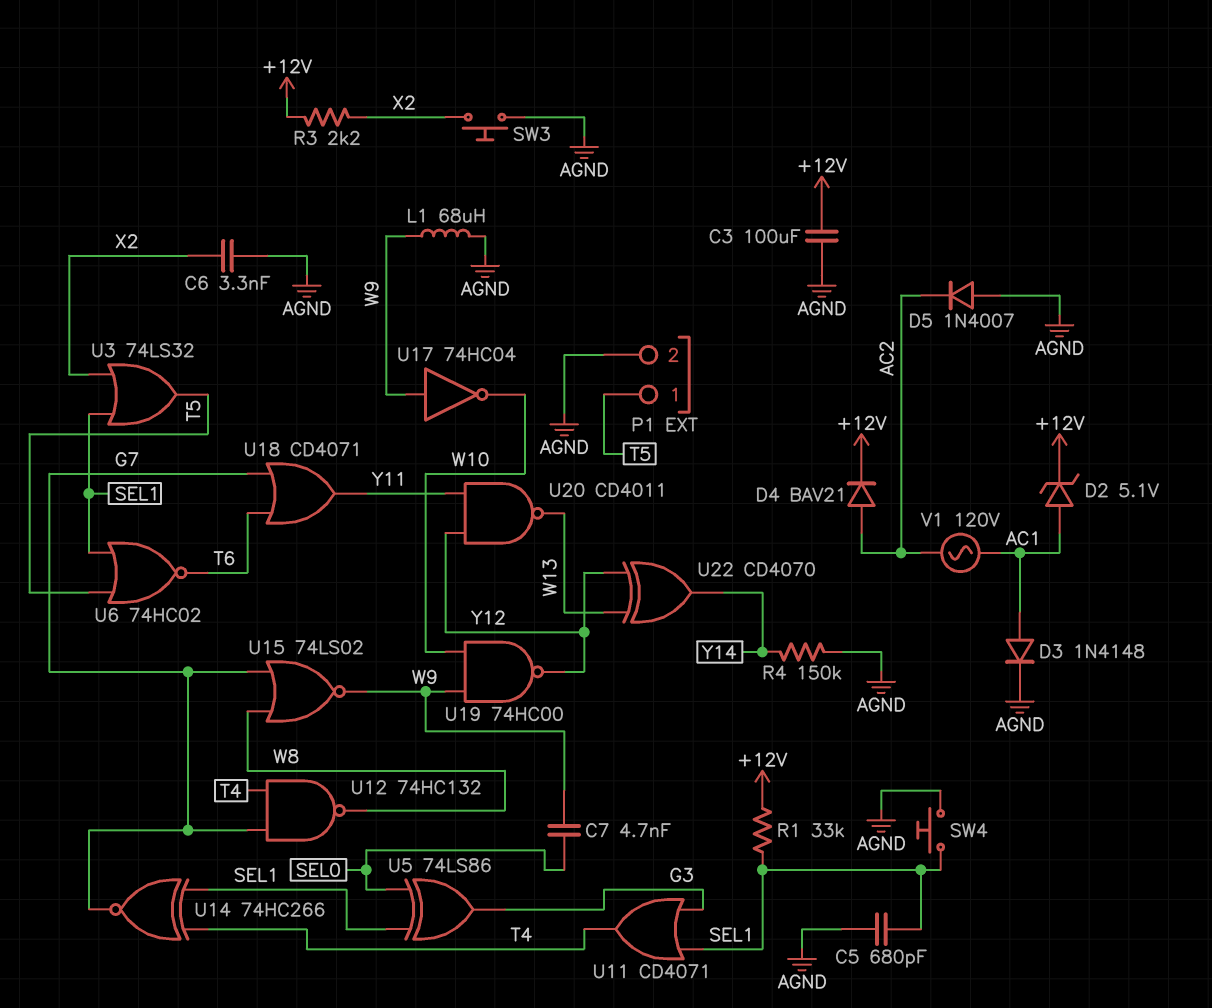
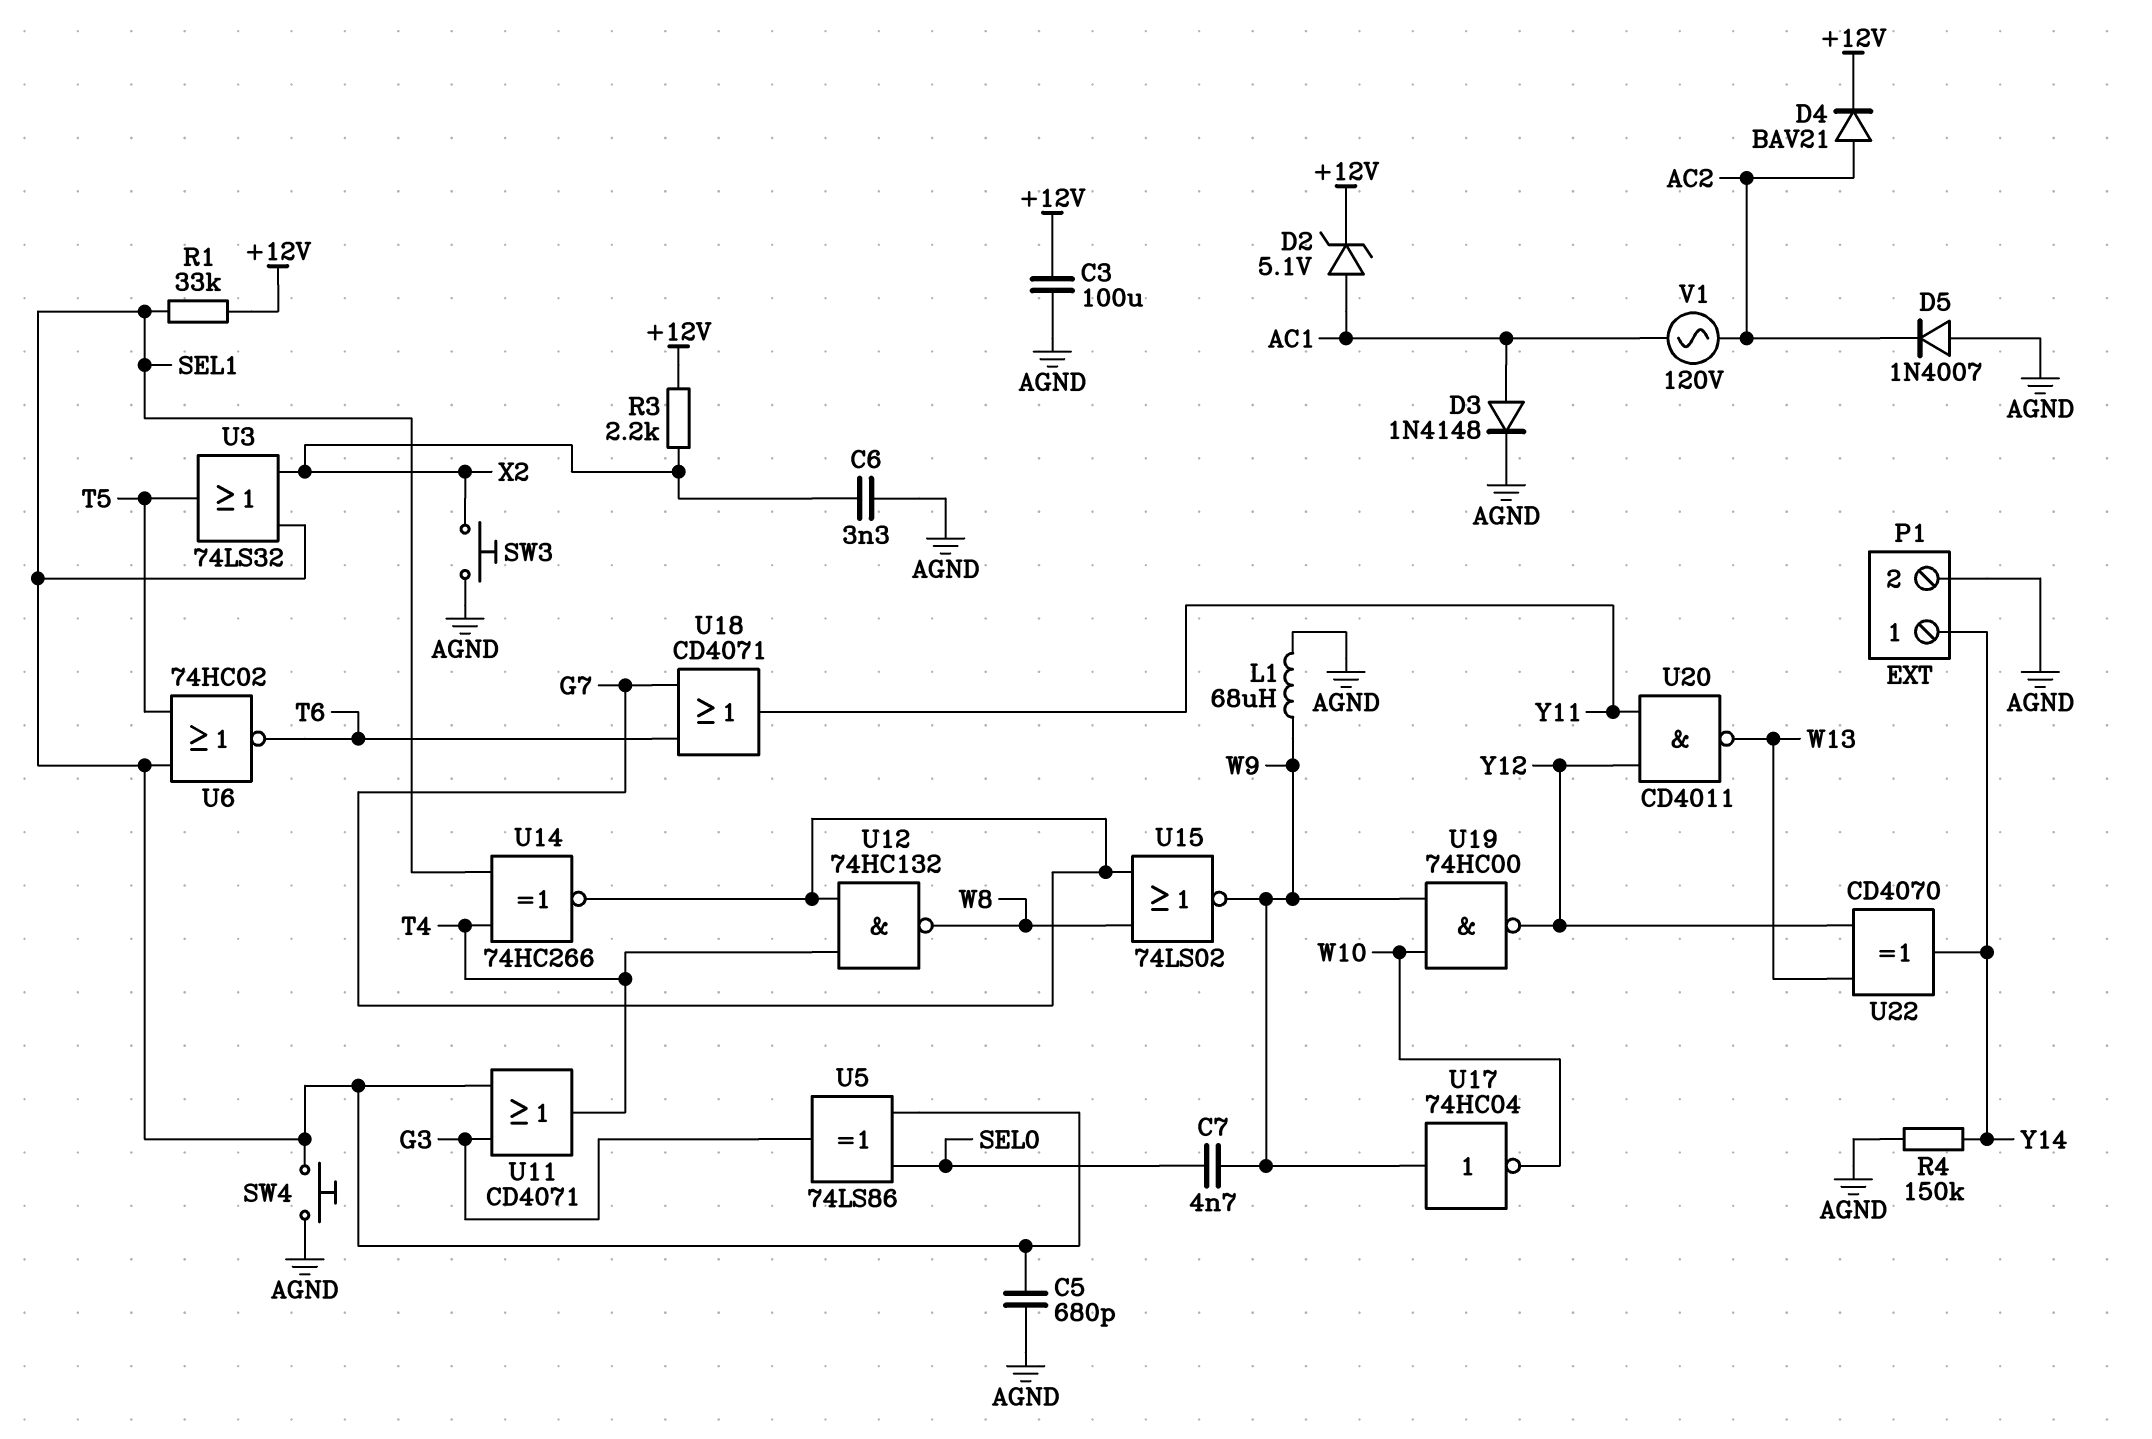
P1 pin 1: T5 -> Y14

